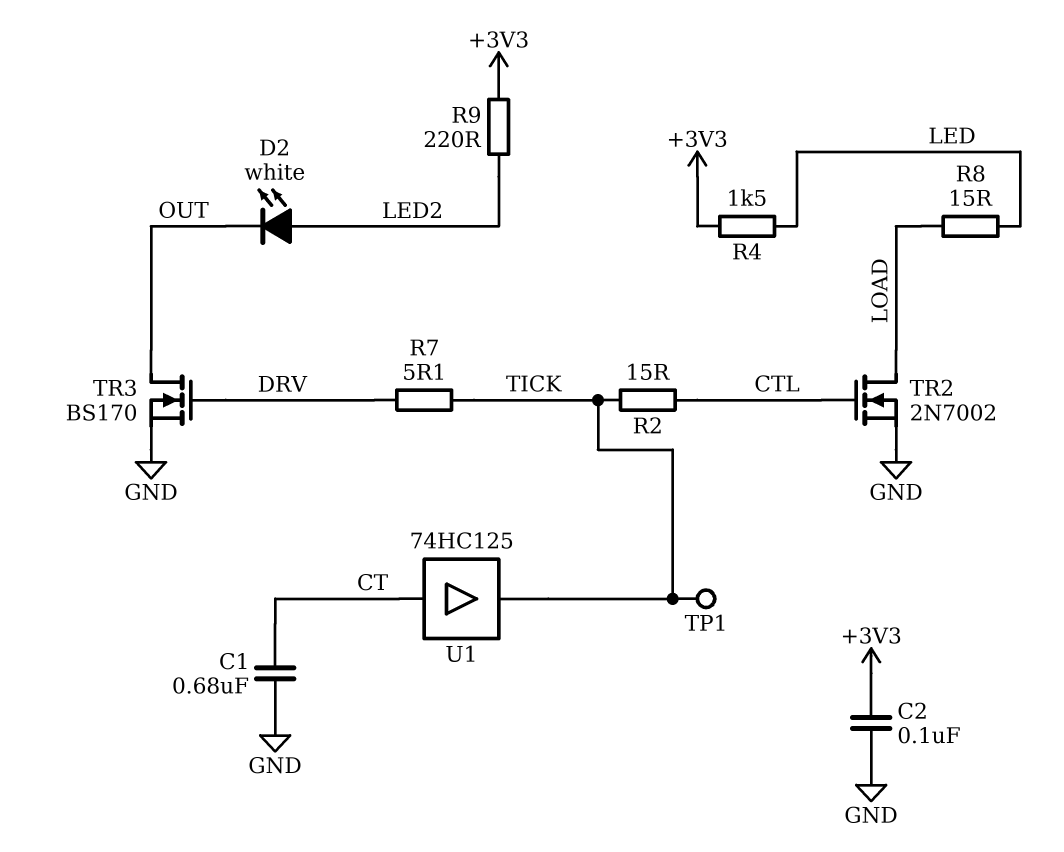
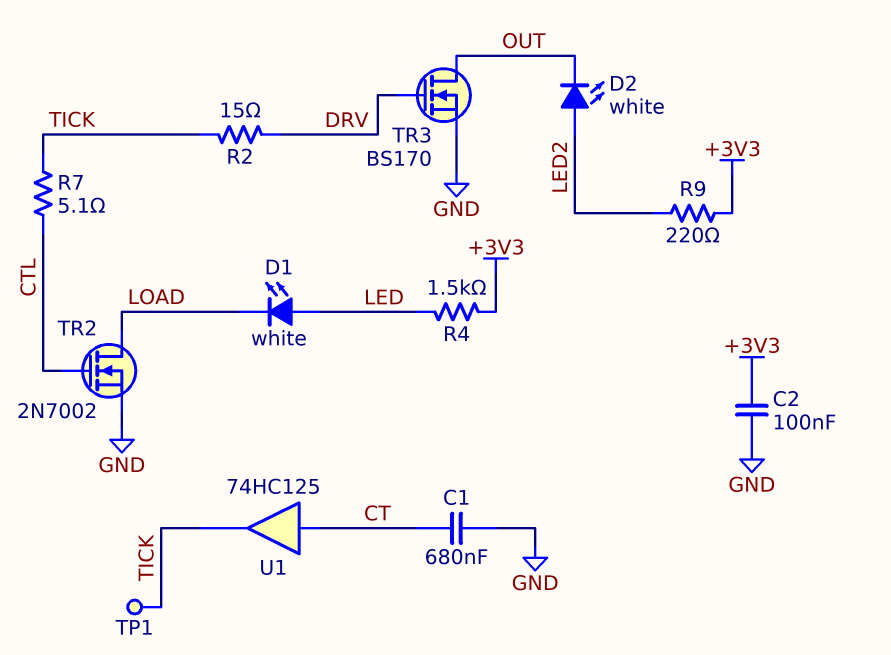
D1: none -> LED white (A LED, K LOAD)
R2: 15 (CTL, TICK) -> 15 (DRV, TICK)
R7: 5.1 (DRV, TICK) -> 5.1 (CTL, TICK)
R8: 15 (LED, LOAD) -> none

